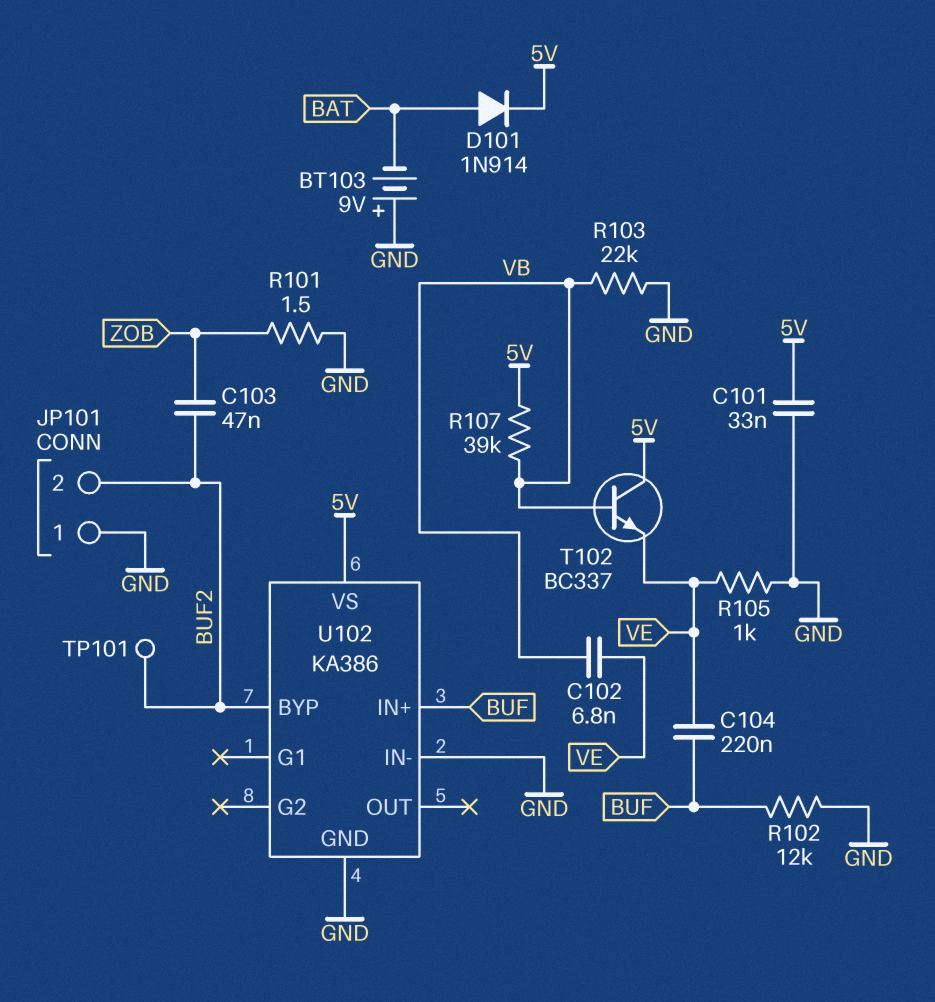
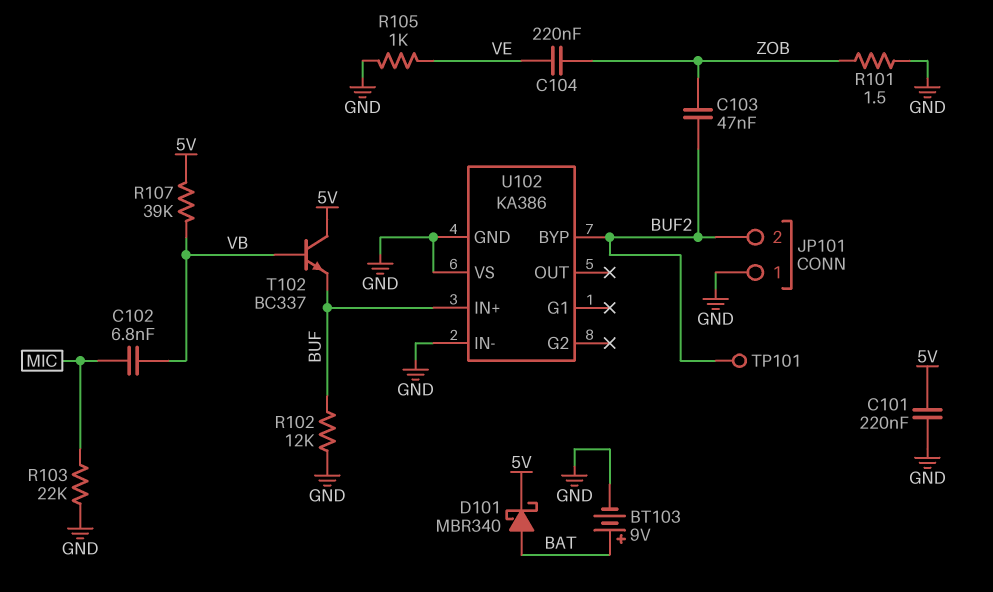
BT103: 9V (plus GND, minus BAT) -> 9V (plus BAT, minus GND)
C101: 33nF (5V, GND) -> 220nF (5V, GND)
C102: 6.8nF (VB, VE) -> 6.8nF (MIC, VB)
C104: 220nF (BUF, VE) -> 220nF (VE, ZOB)
D101: diode 1N914 (A BAT, K 5V) -> schottky MBR340 (A BAT, K 5V)
R103: 22k (GND, VB) -> 22k (GND, MIC)
T102: NPN BC337 (B VB, C 5V, E VE) -> NPN BC337 (B VB, C 5V, E BUF)
U102 pin VS: 5V -> GND

